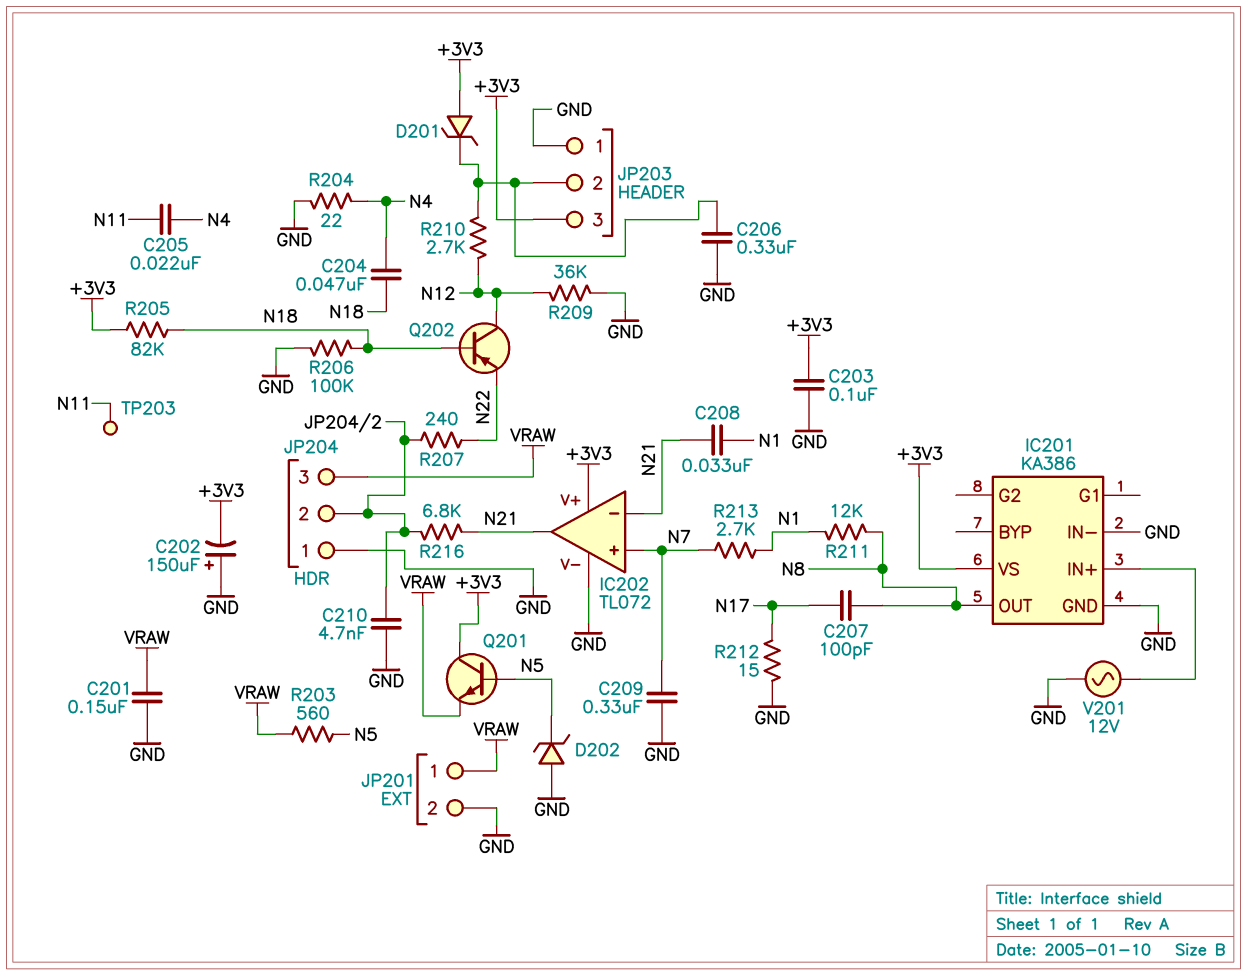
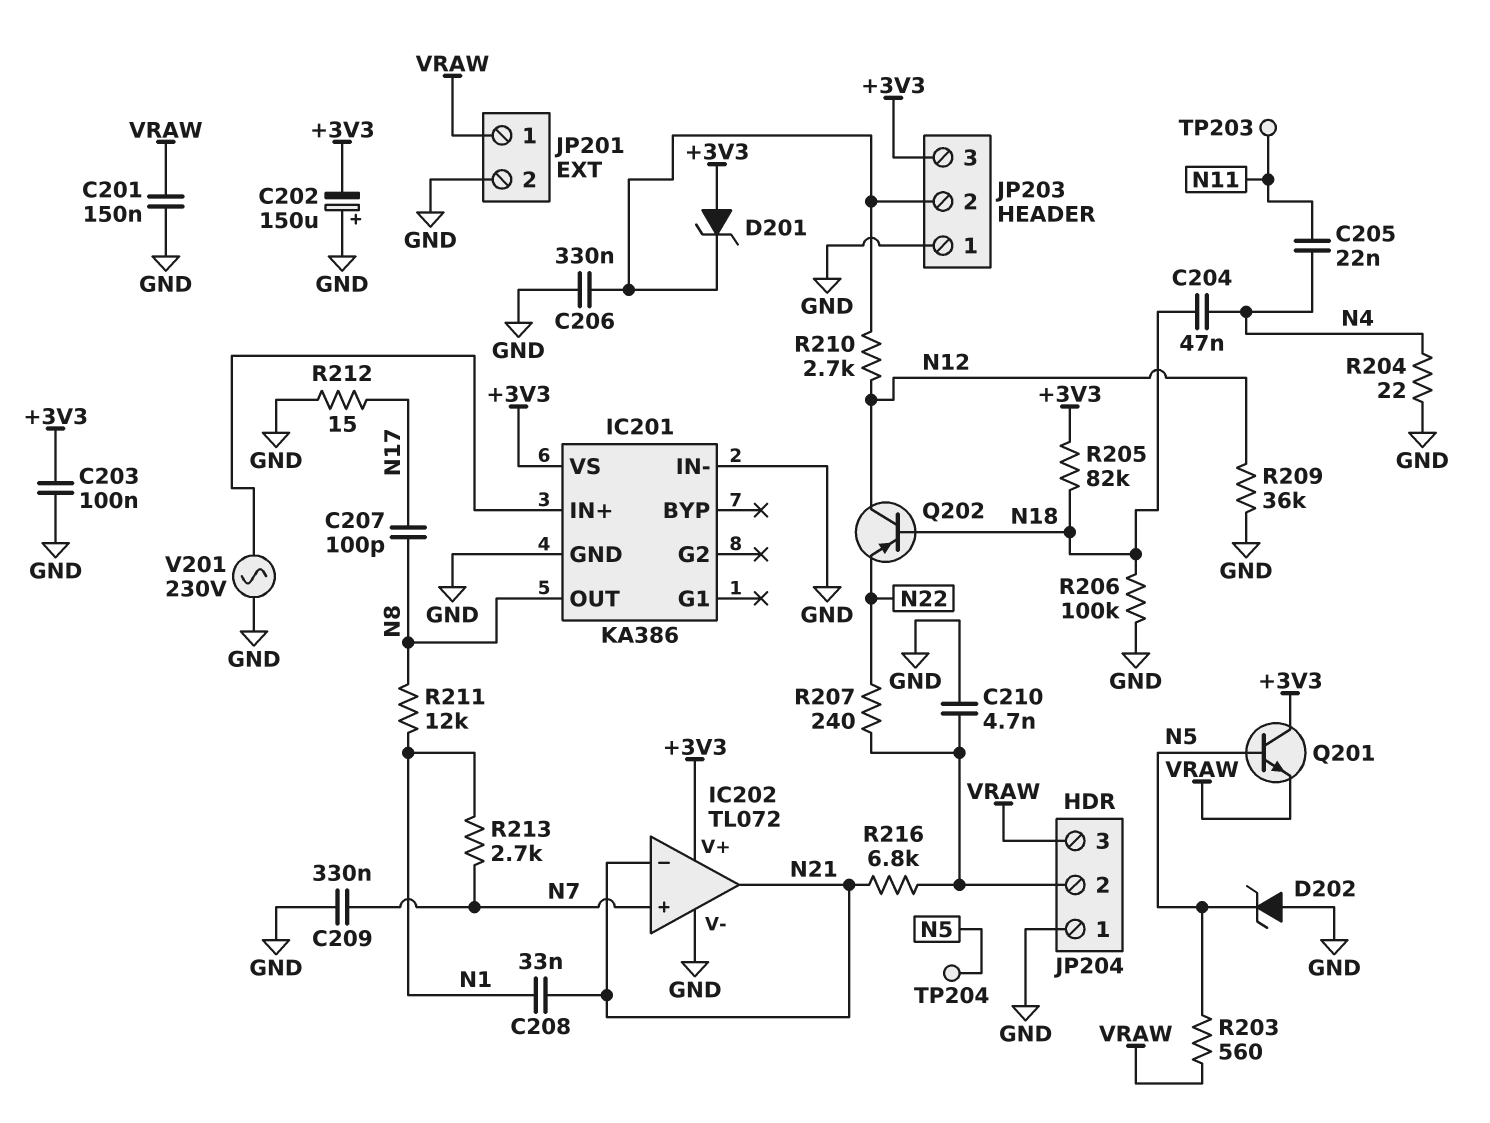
TP204: none -> test point (N5)
V201: AC 12V (GND, IC201/IN+) -> AC 230V (GND, IC201/IN+)

